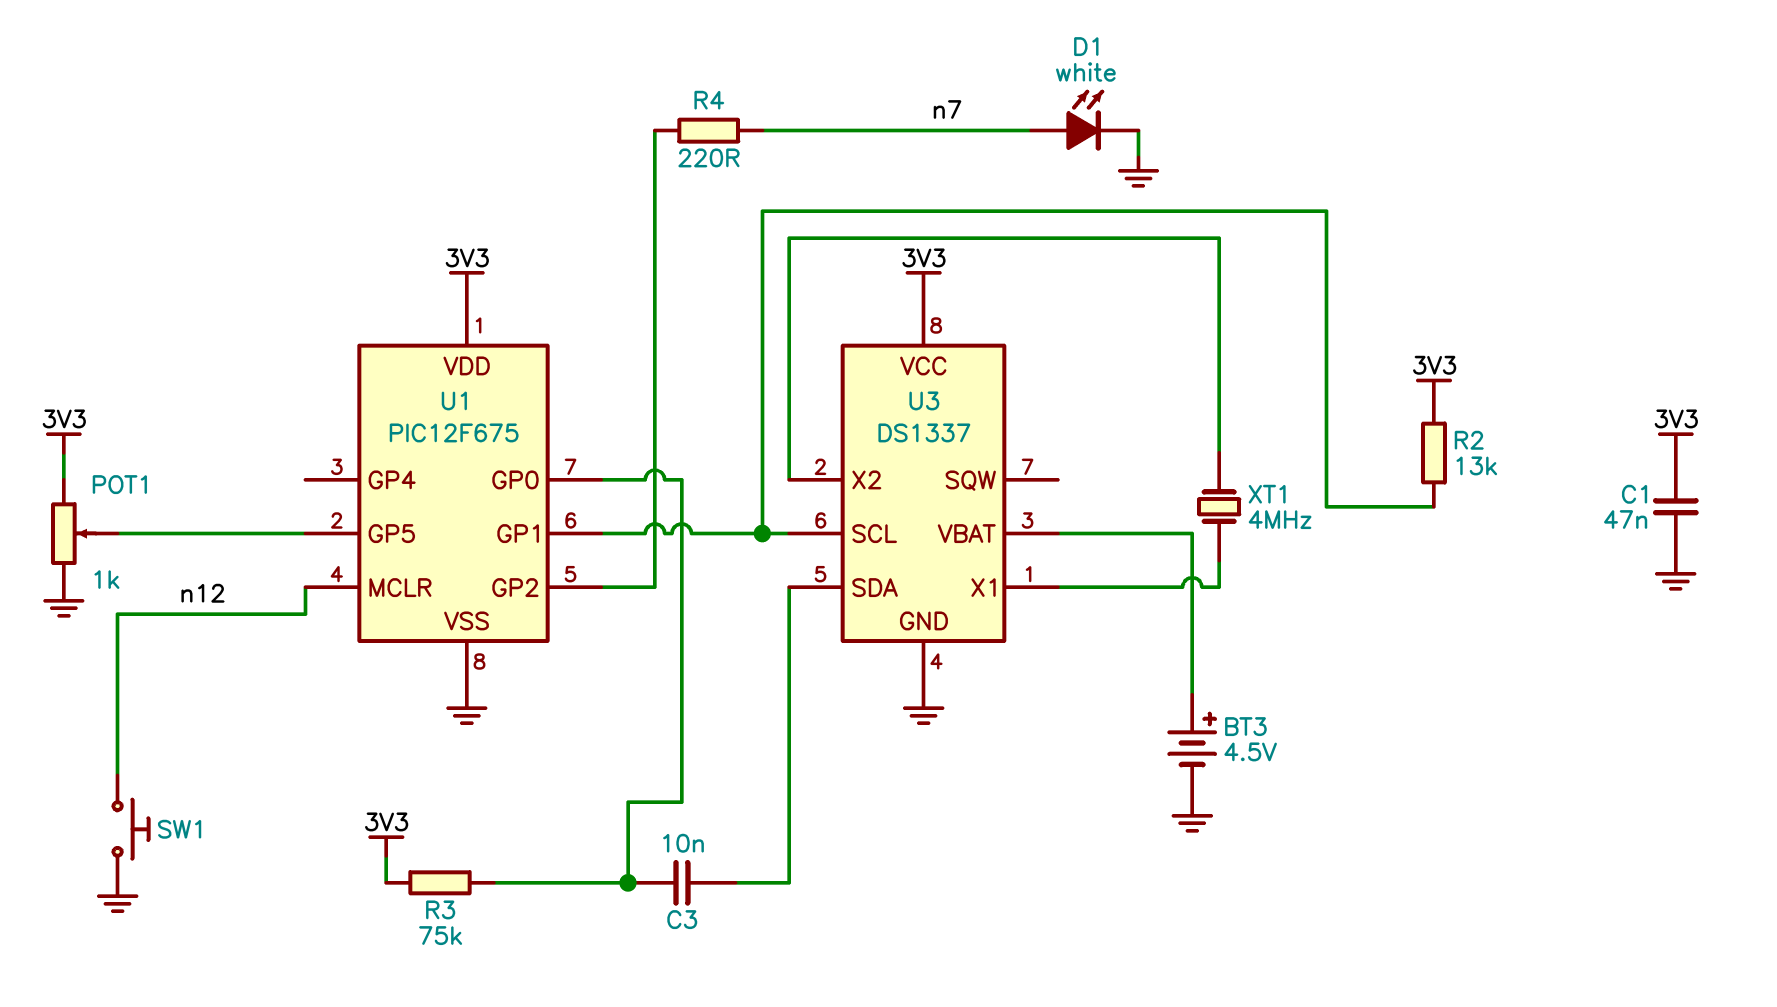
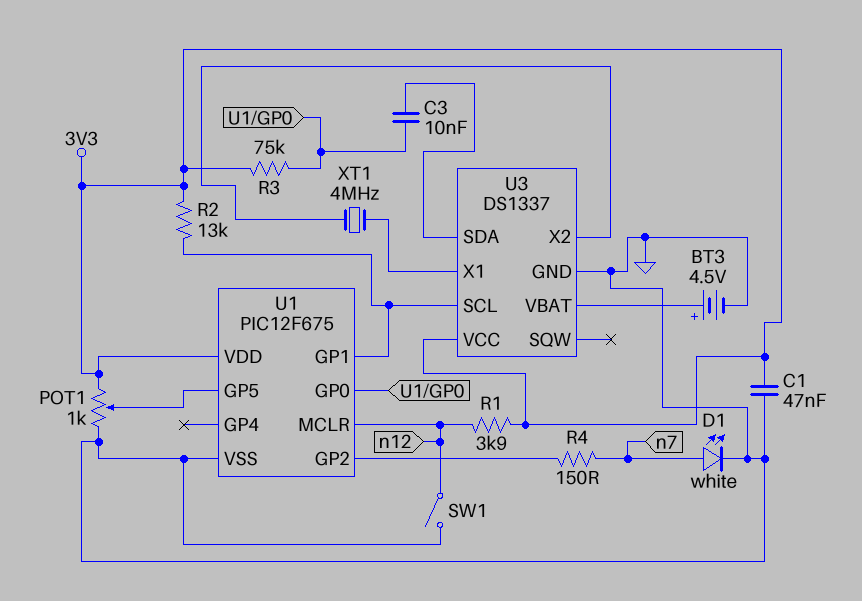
R1: none -> 3.9k (3V3, n12)
R4: 220 (U1/GP2, n7) -> 150 (U1/GP2, n7)
SW1: button (GND, n12) -> switch (GND, n12)

